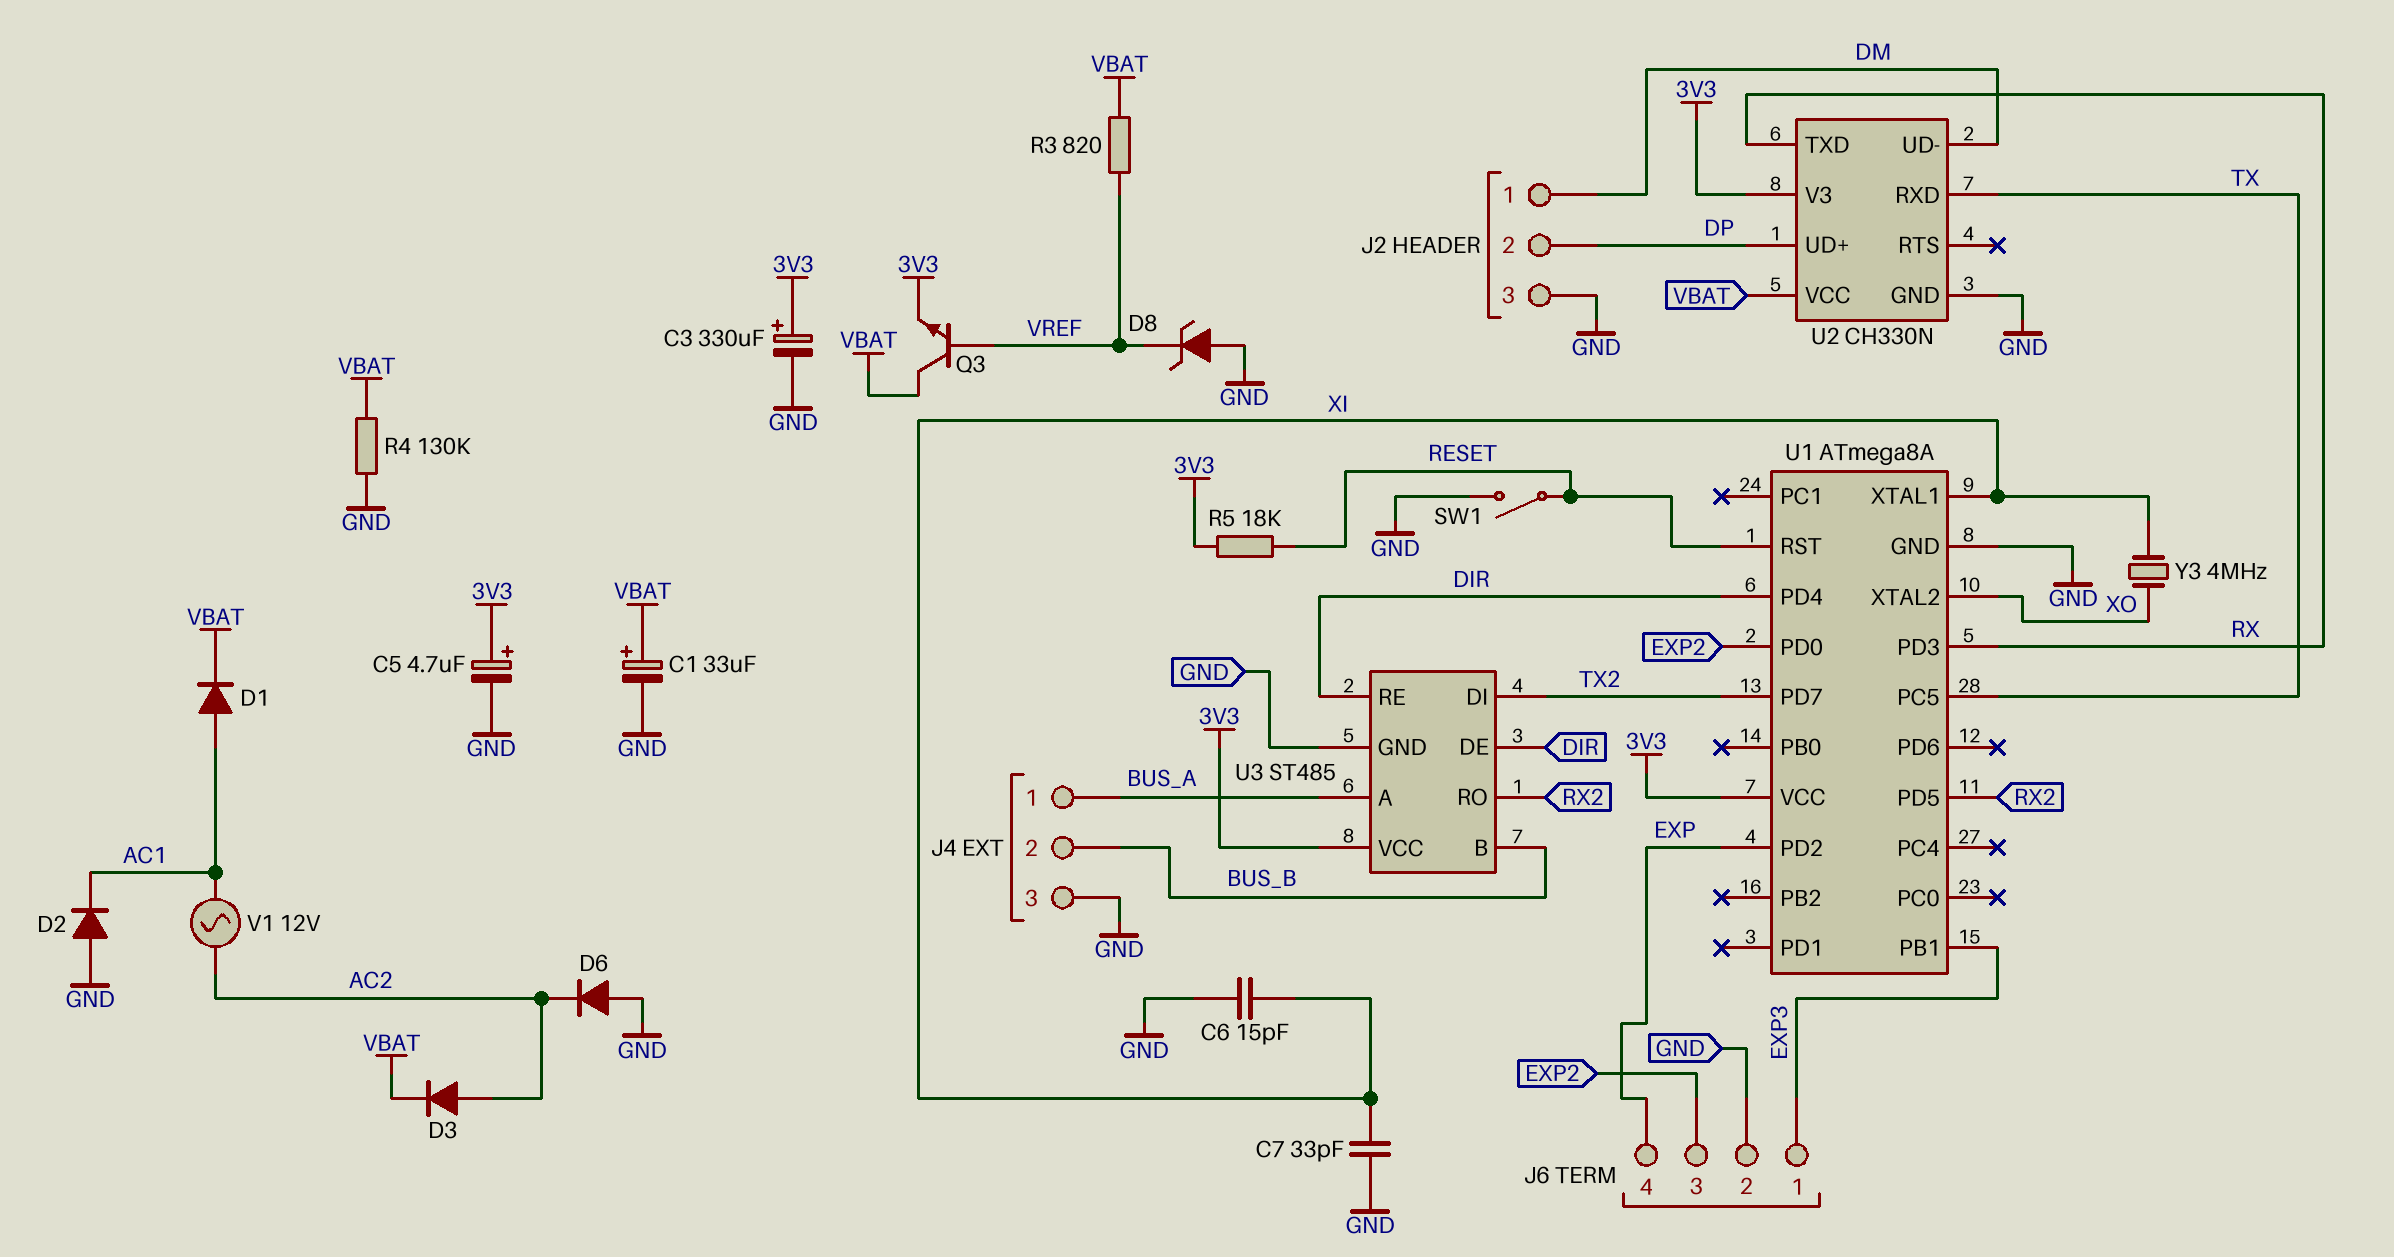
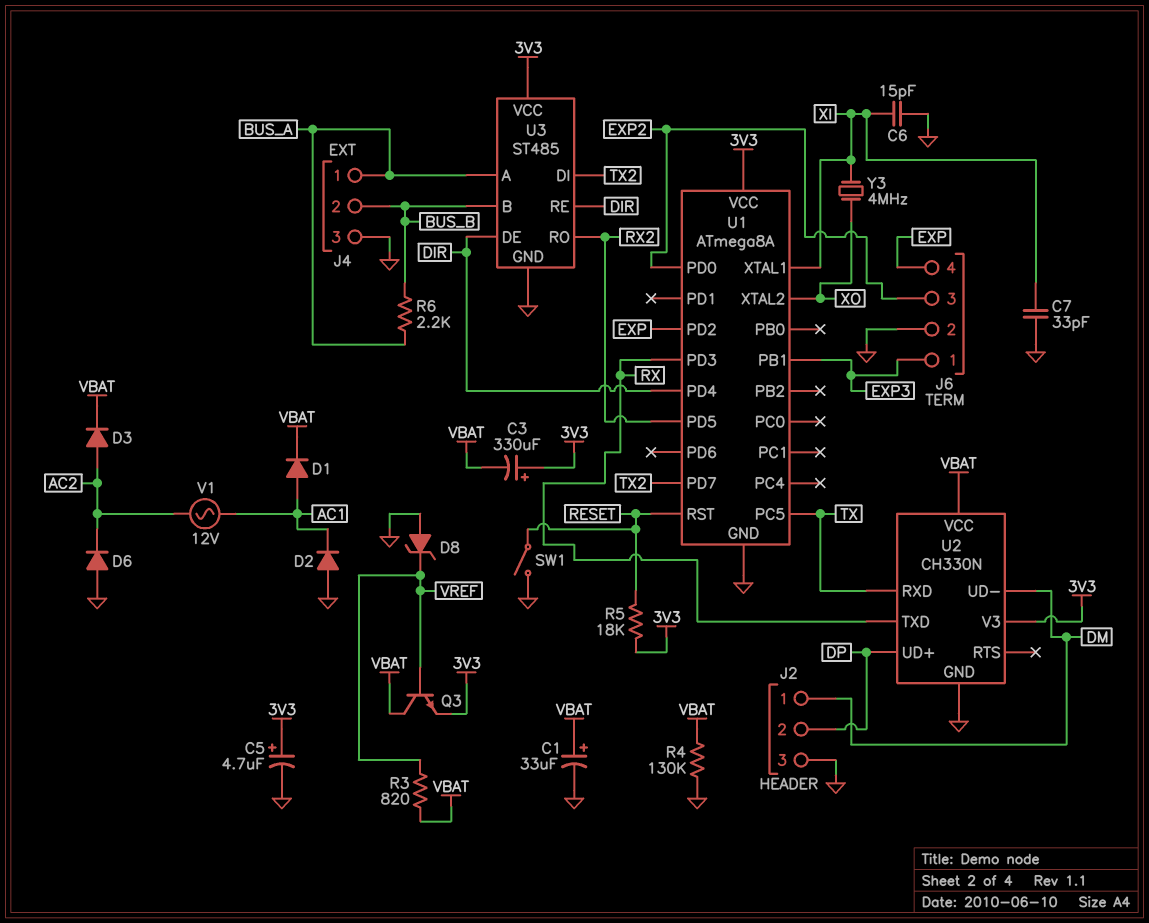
C3: 330uF (plus 3V3, minus GND) -> 330uF (plus 3V3, minus VBAT)
R6: none -> 2.2k (BUS_A, BUS_B)

